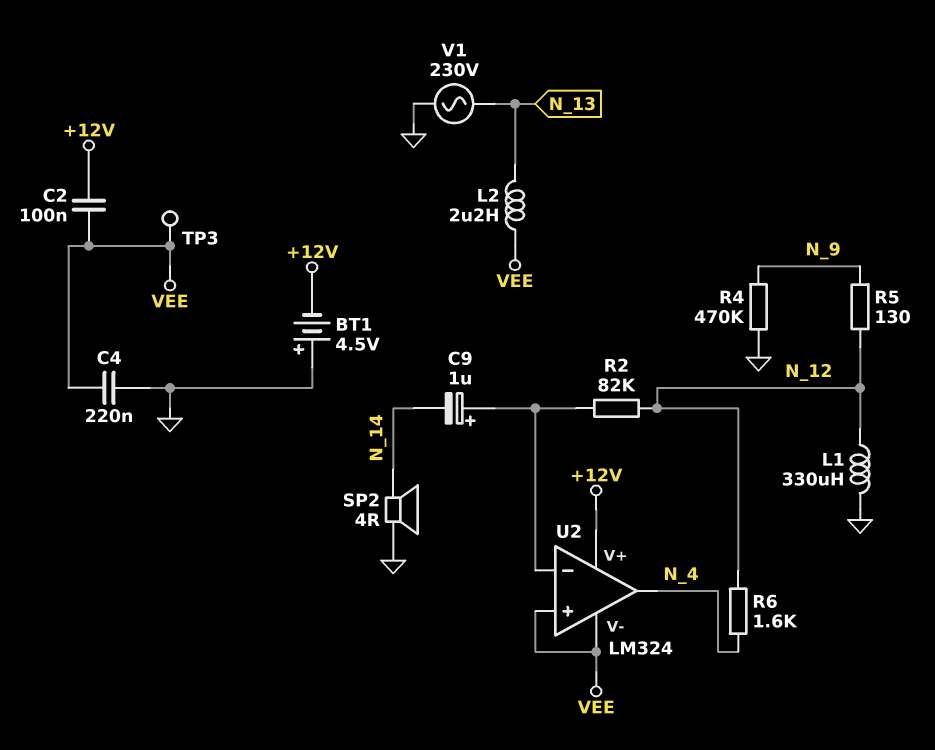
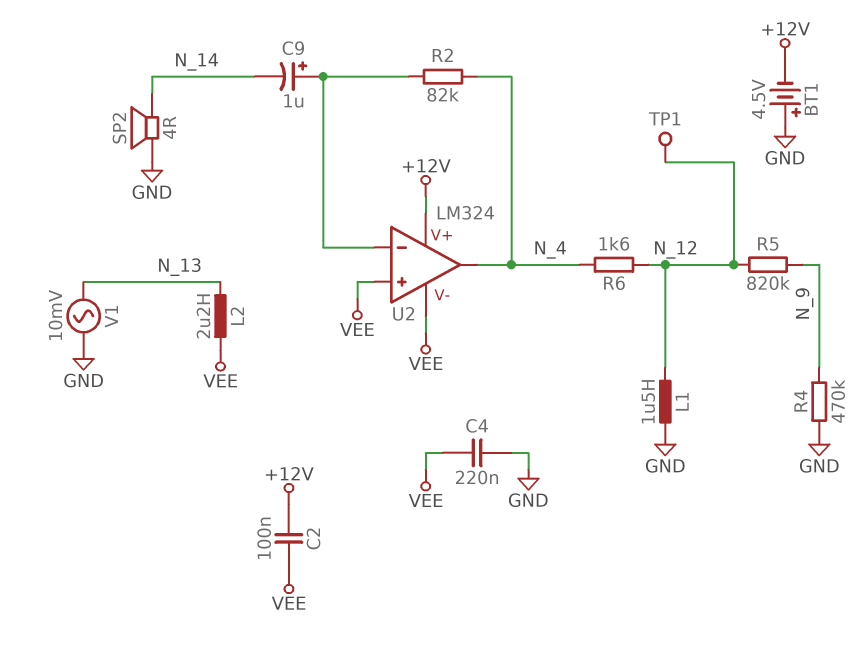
L1: 330uH (GND, N_12) -> 1.5uH (GND, N_12)
R2: 82k (N_12, U2/in-) -> 82k (N_4, U2/in-)
R5: 130 (N_9, N_12) -> 820k (N_9, N_12)
TP1: none -> test point (N_12)
TP3: test point (VEE) -> none
V1: AC 230V (GND, N_13) -> AC 10mV (GND, N_13)

